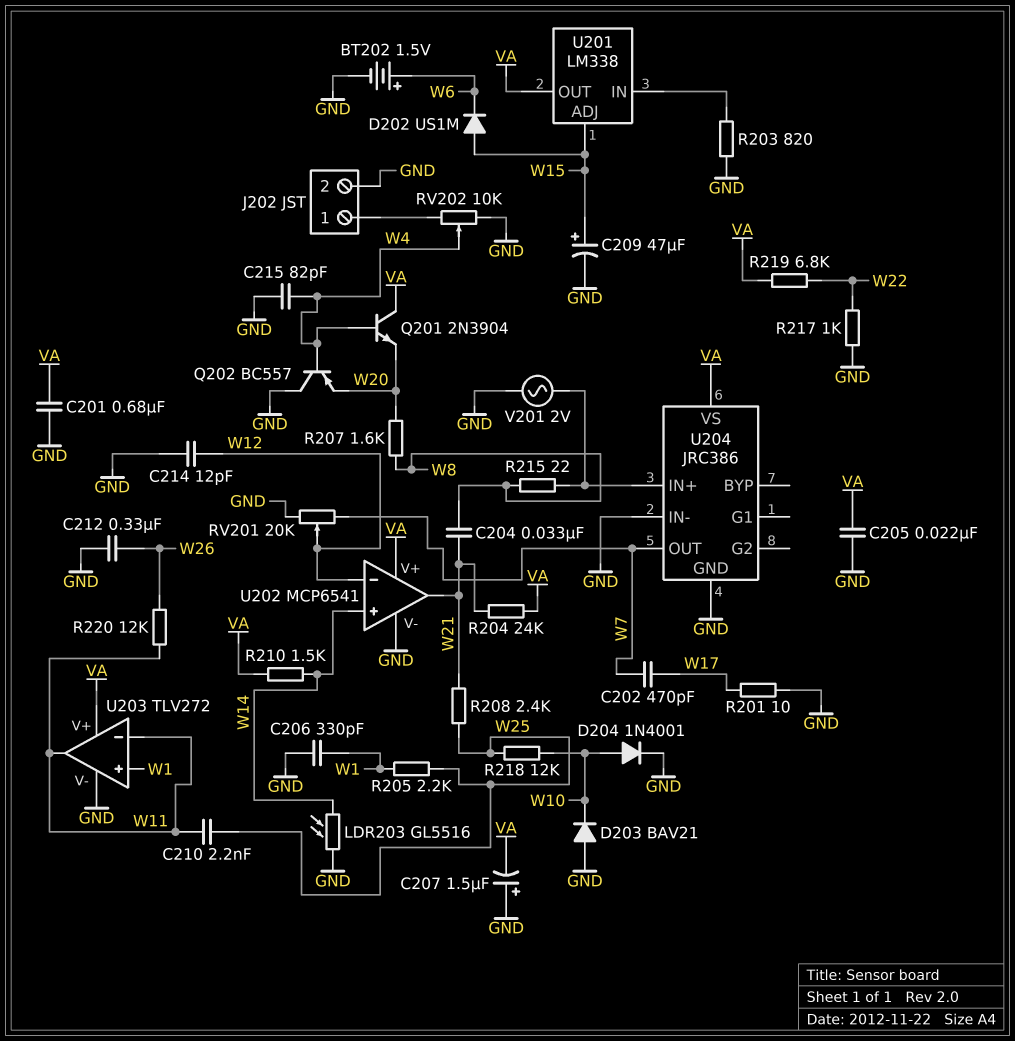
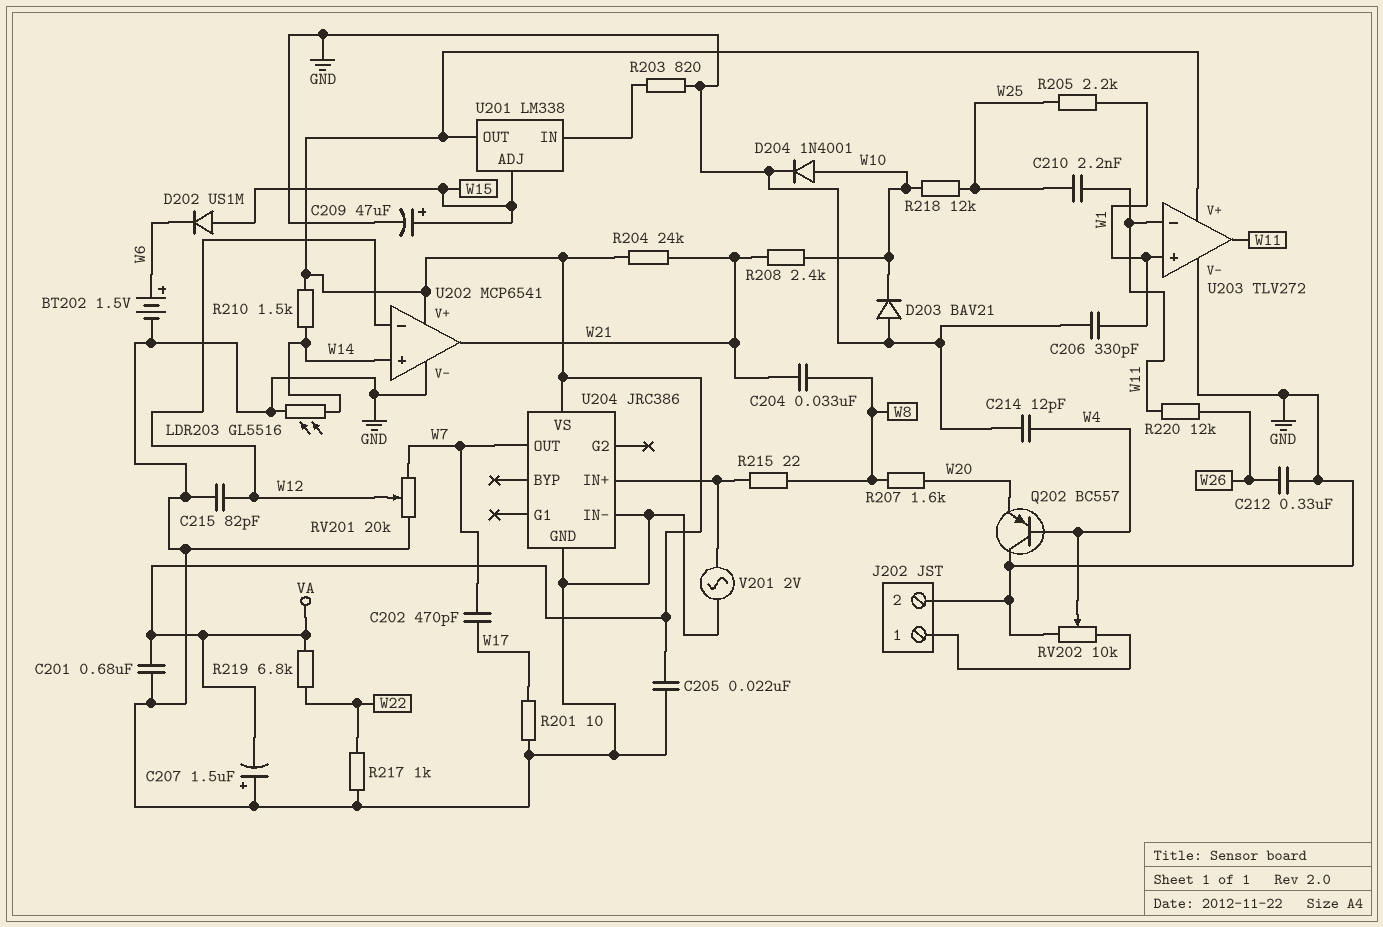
C214: 12pF (GND, W12) -> 12pF (GND, W4)
C215: 82pF (GND, W4) -> 82pF (GND, W12)
Q201: NPN 2N3904 (B W4, C VA, E W20) -> none
R208: 2.4k (W21, W25) -> 2.4k (W10, W21)

